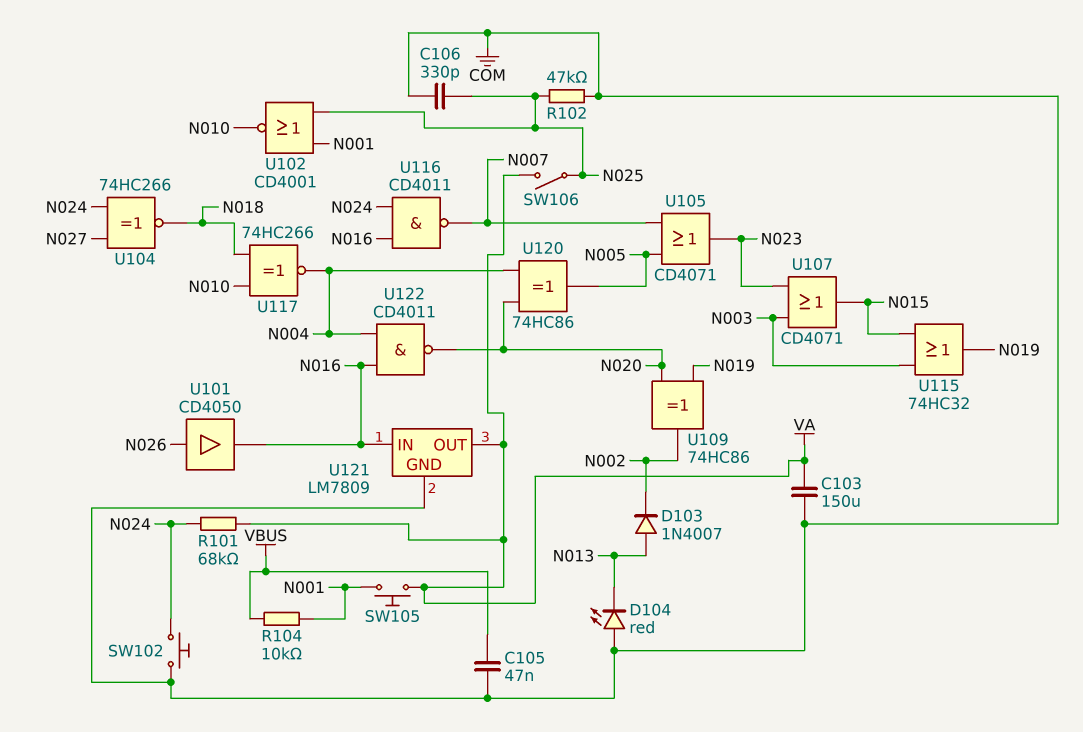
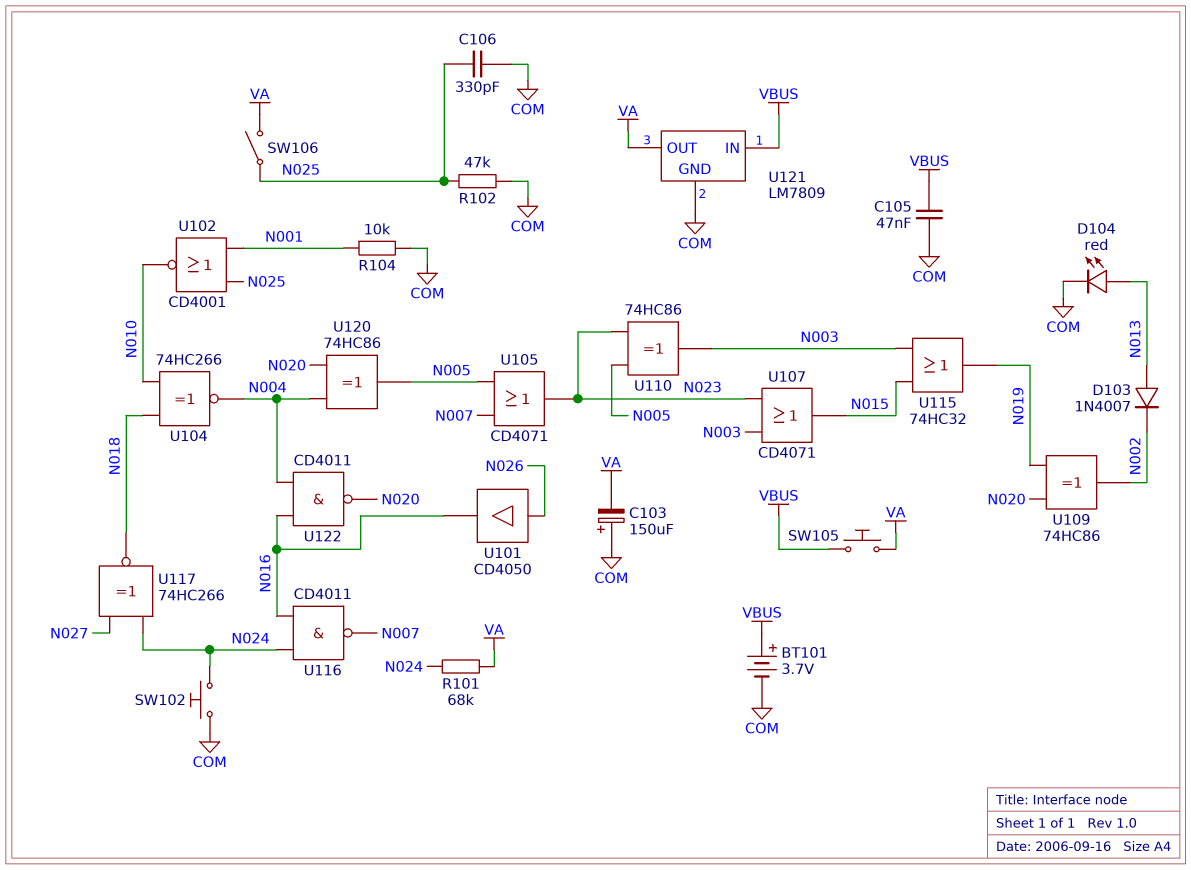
BT101: none -> 3.7V (plus VBUS, minus COM)
C103: 150uF (COM, VA) -> 150uF (plus COM, minus VA)
D104: LED red (A COM, K N013) -> LED red (A N013, K COM)
R104: 10k (N001, VBUS) -> 10k (COM, N001)
SW105: button (N001, VA) -> button (VA, VBUS)
U104: XNOR 74HC266 (in N024, in N027, out N018) -> XNOR 74HC266 (in N010, in N018, out N004)
U110: none -> XOR 74HC86 (in N005, in N023, out N003)
U117: XNOR 74HC266 (in N010, in N018, out N004) -> XNOR 74HC266 (in N024, in N027, out N018)
U121 pin IN: N016 -> VBUS

